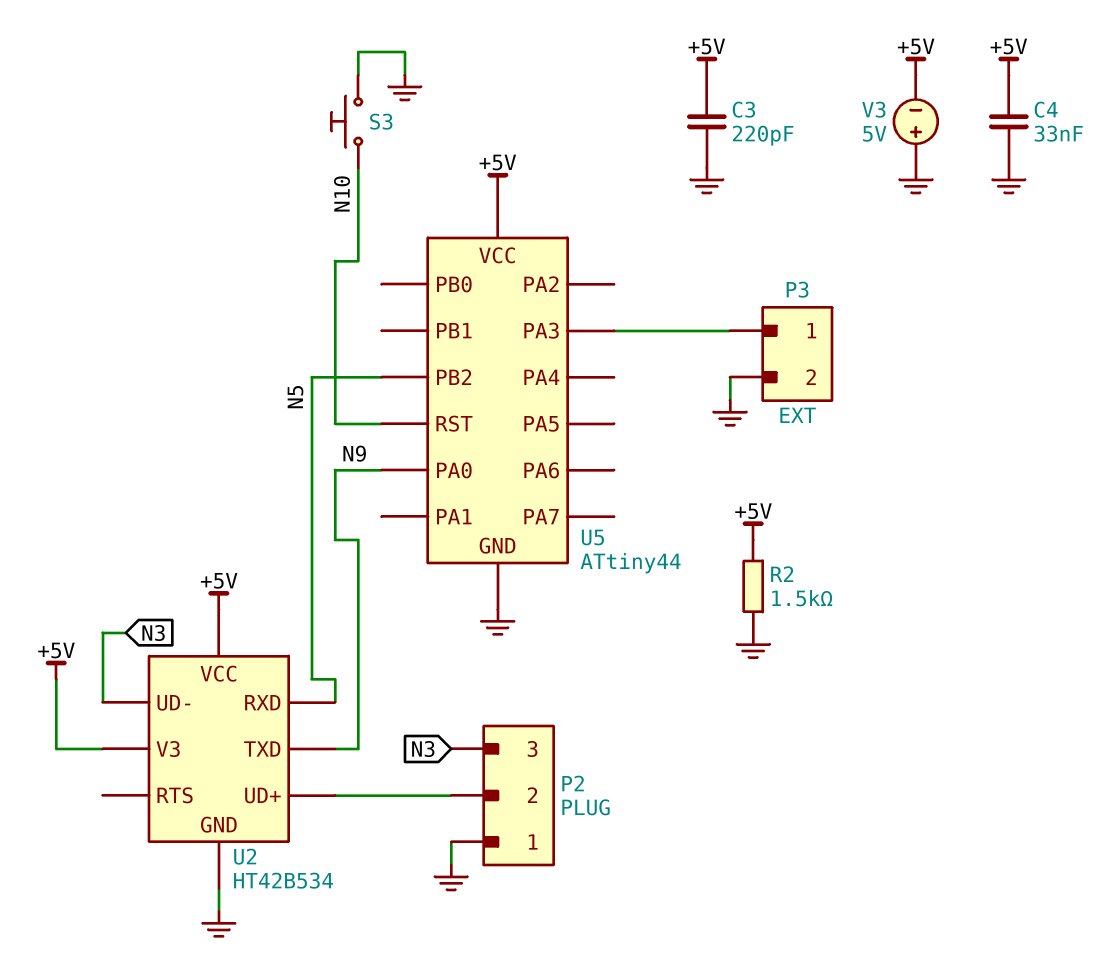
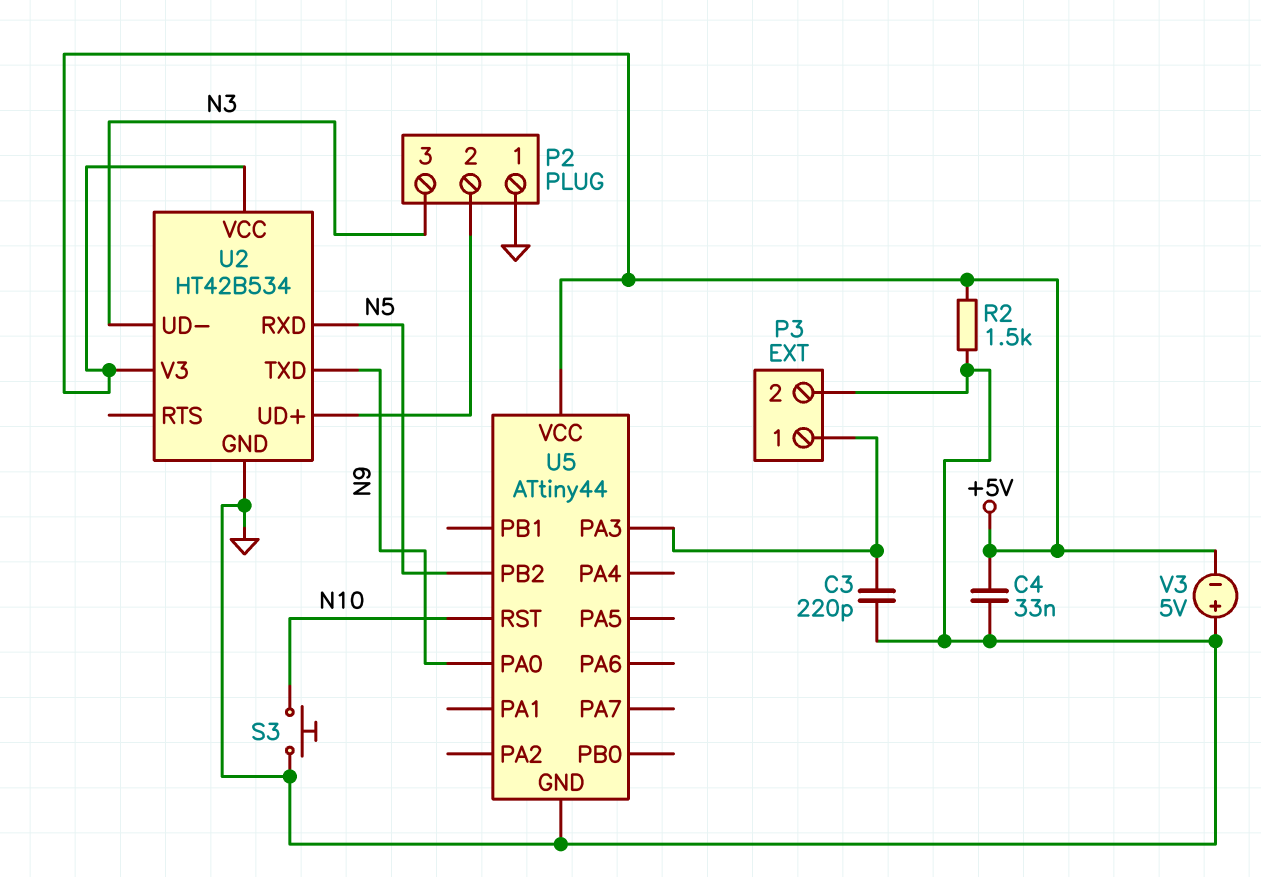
C3: 220pF (+5V, GND) -> 220pF (GND, P3/1)

